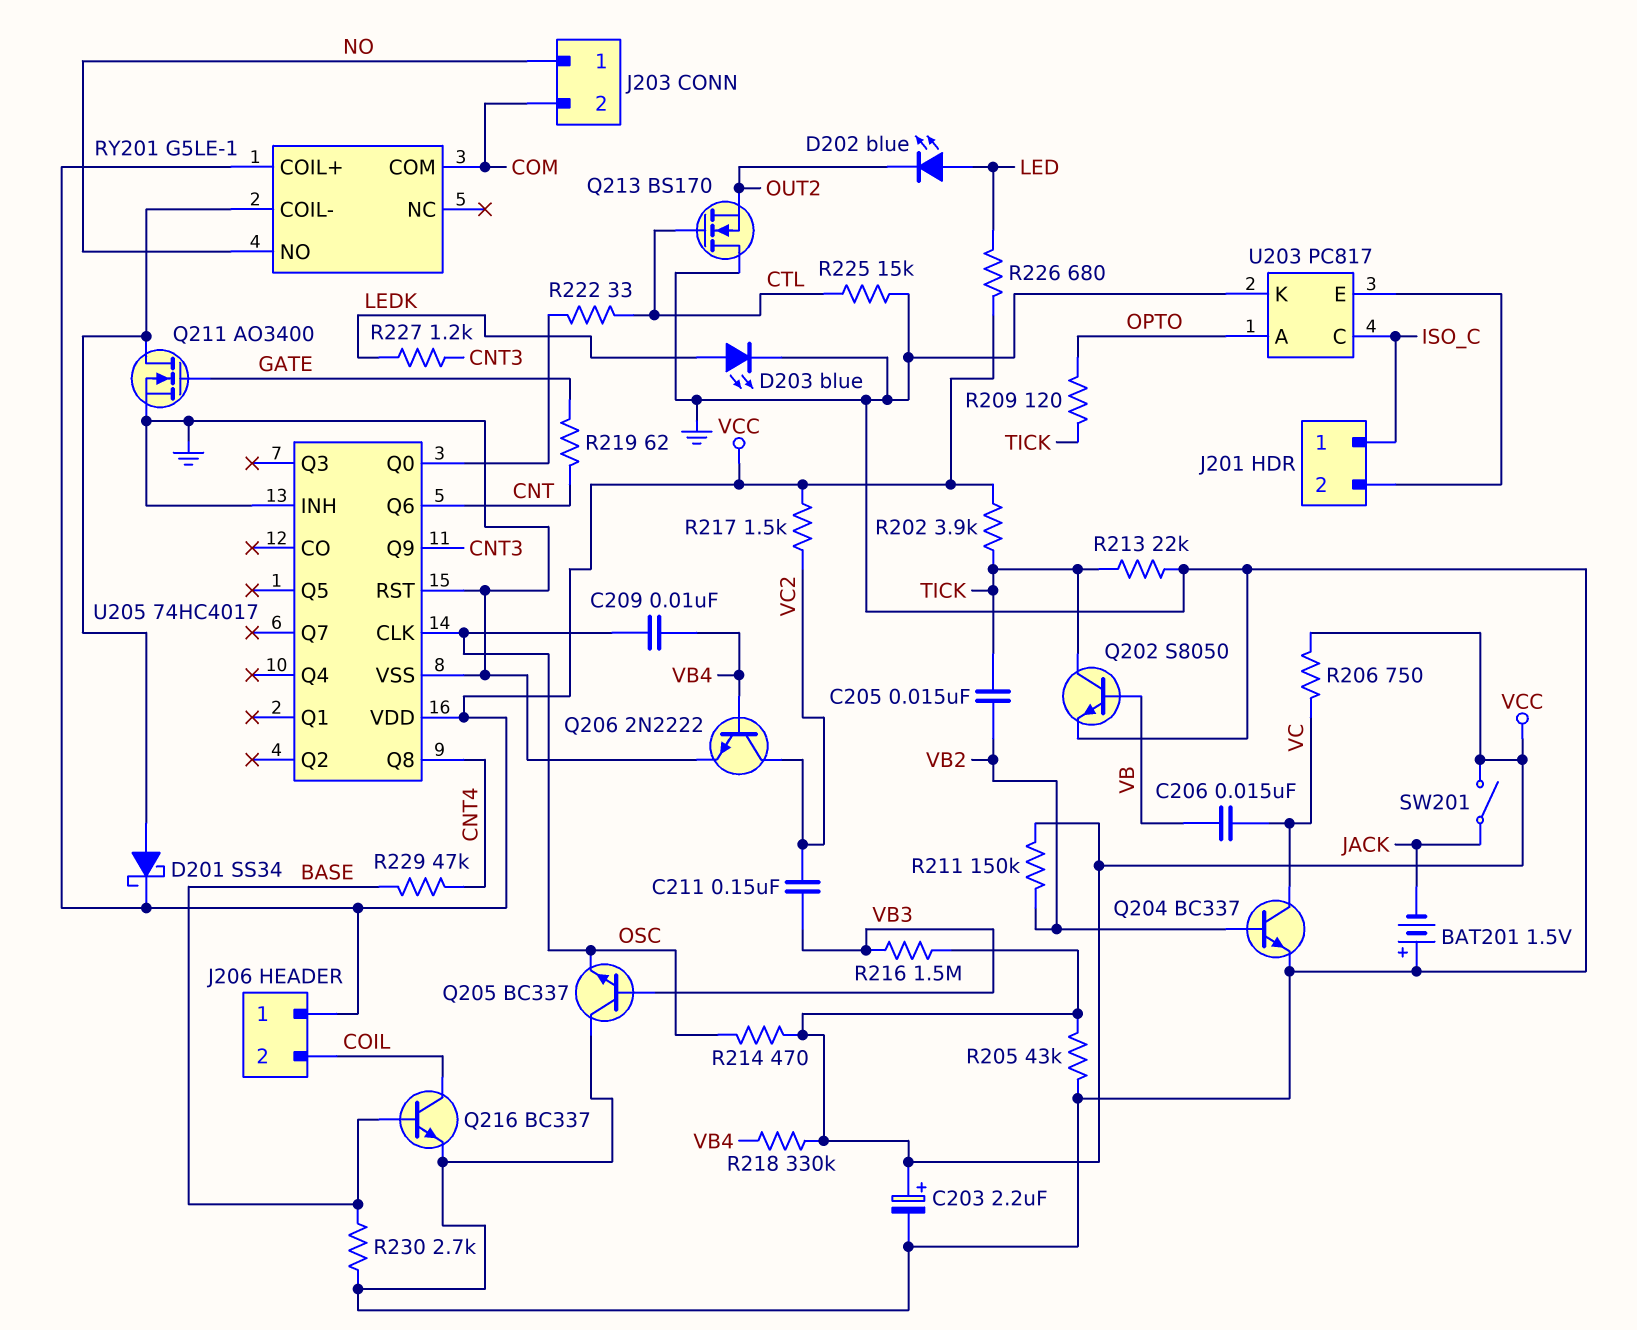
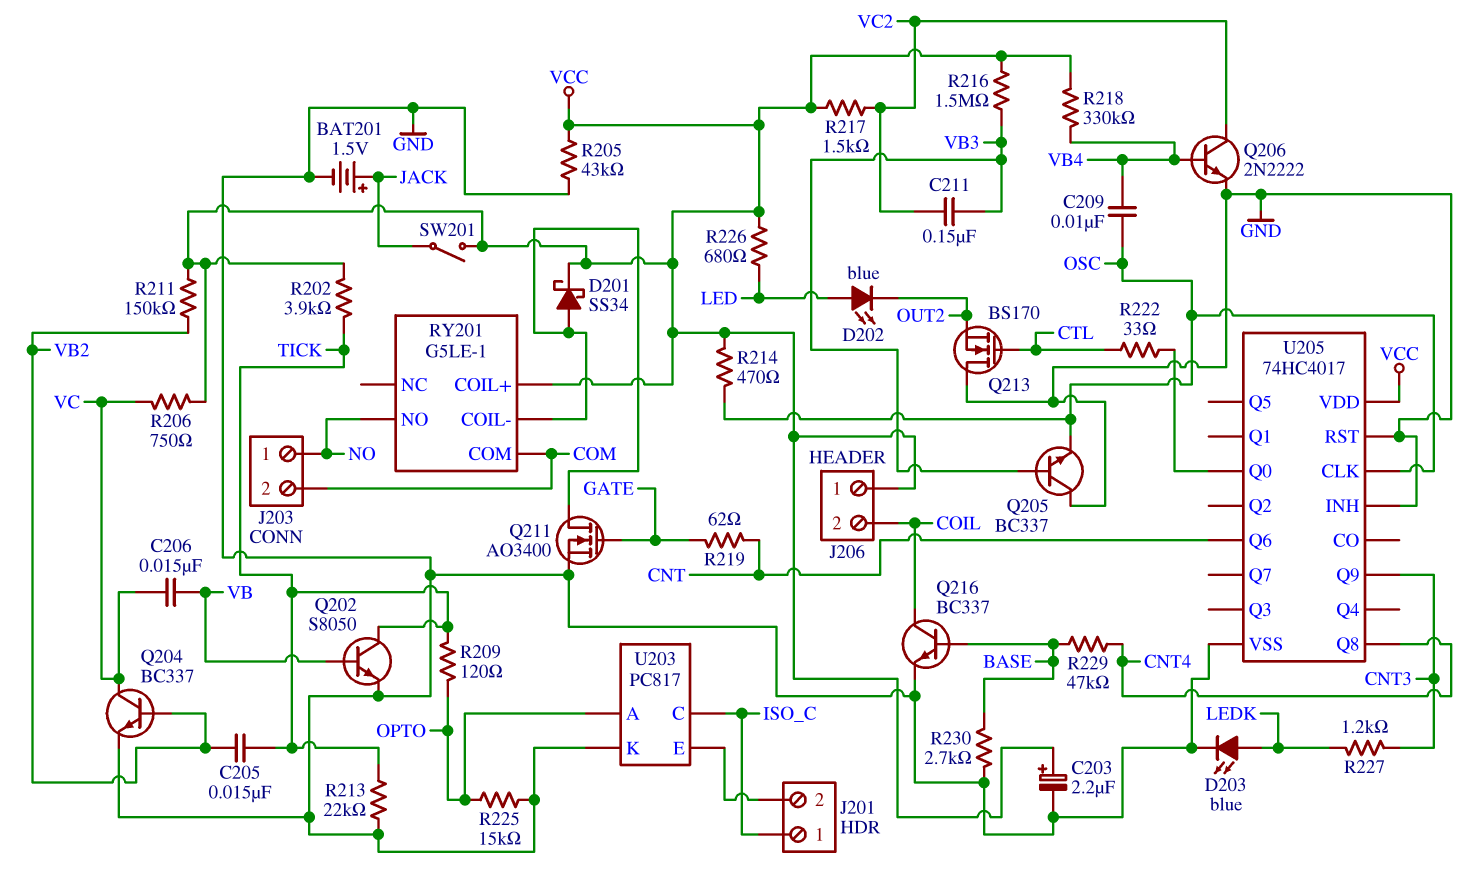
BAT201: 1.5V (plus GND, minus JACK) -> 1.5V (plus JACK, minus GND)
R225: 15k (CTL, GND) -> 15k (GND, OPTO)

